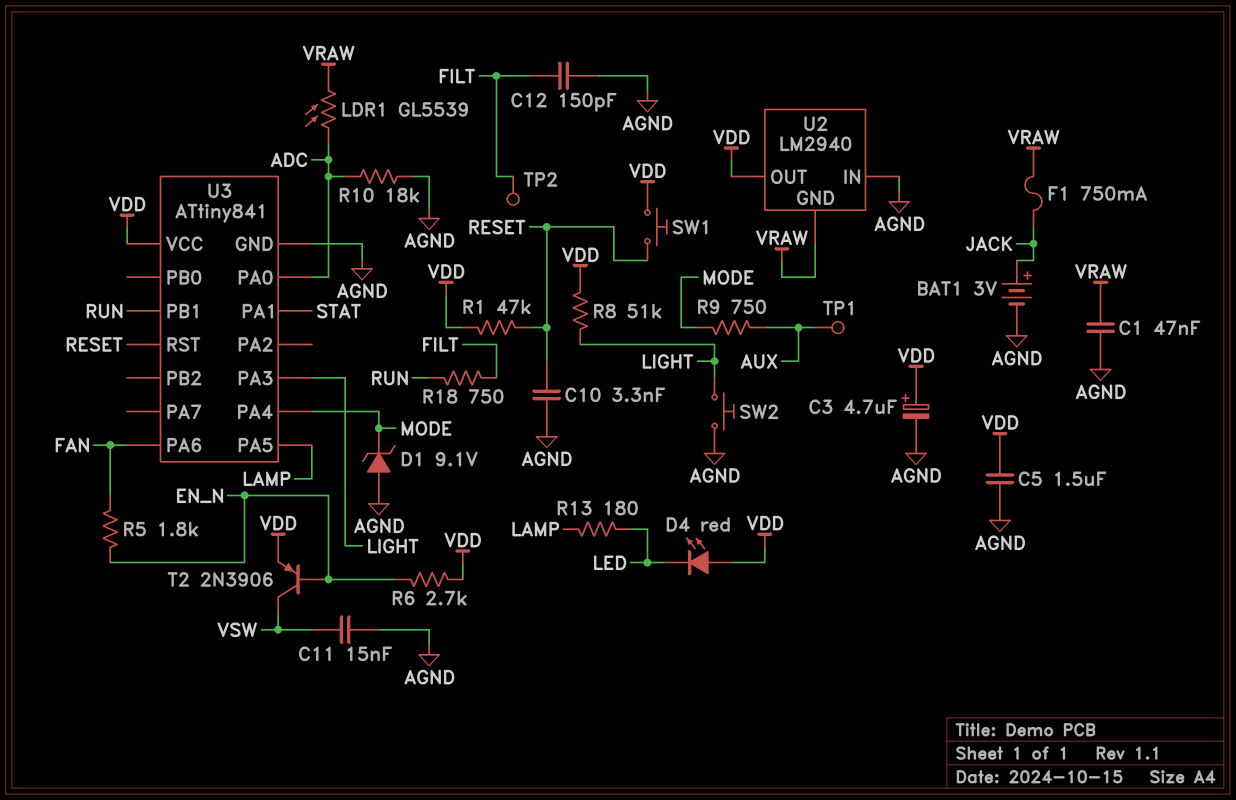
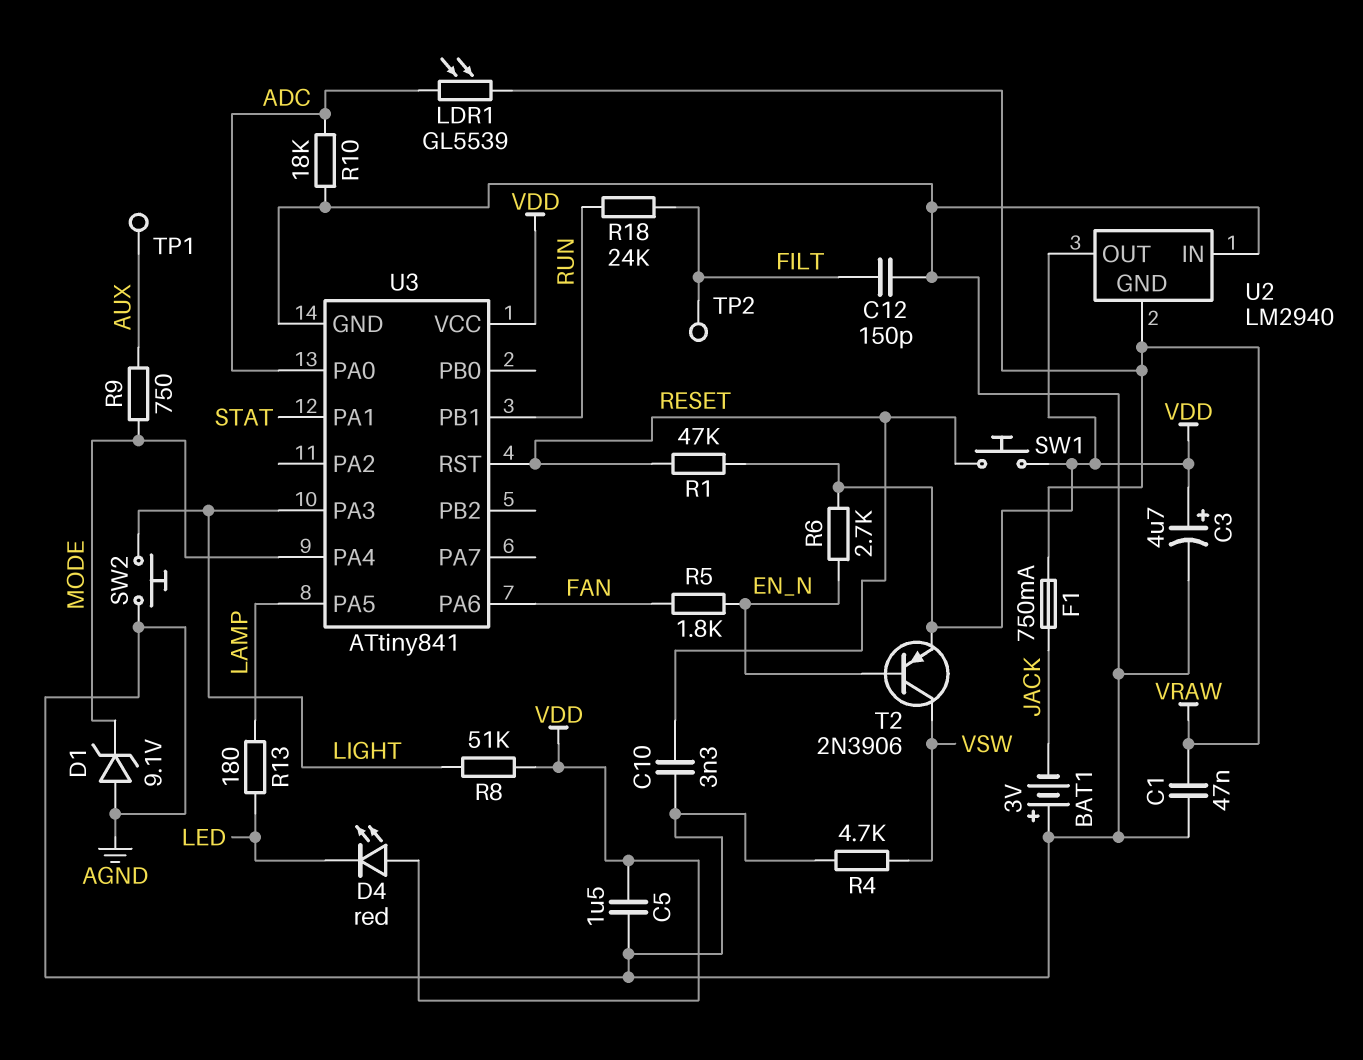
BAT1: 3V (plus JACK, minus AGND) -> 3V (plus AGND, minus JACK)
C11: 15nF (AGND, VSW) -> none
R4: none -> 4.7k (AGND, VSW)
R18: 750 (FILT, RUN) -> 24k (FILT, RUN)

